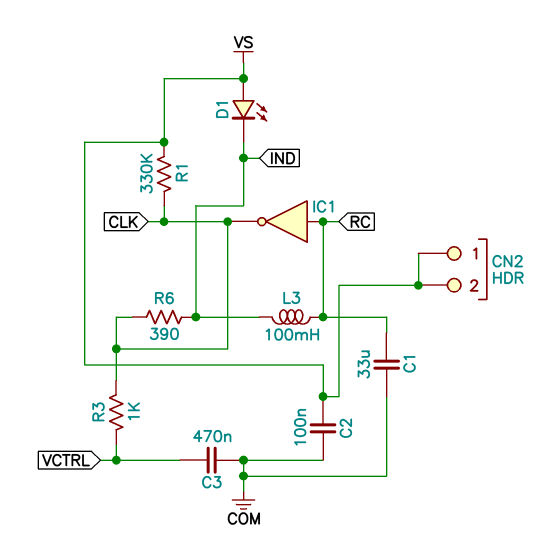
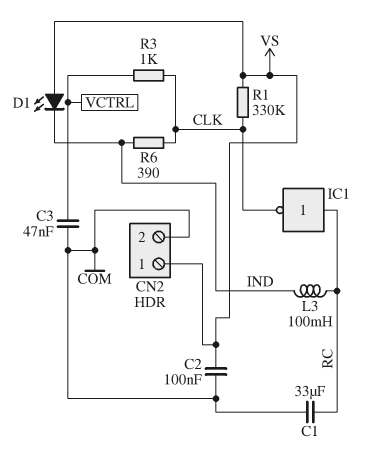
C3: 470nF (COM, VCTRL) -> 47nF (COM, VCTRL)
CN2 pin 2: VS -> COM

